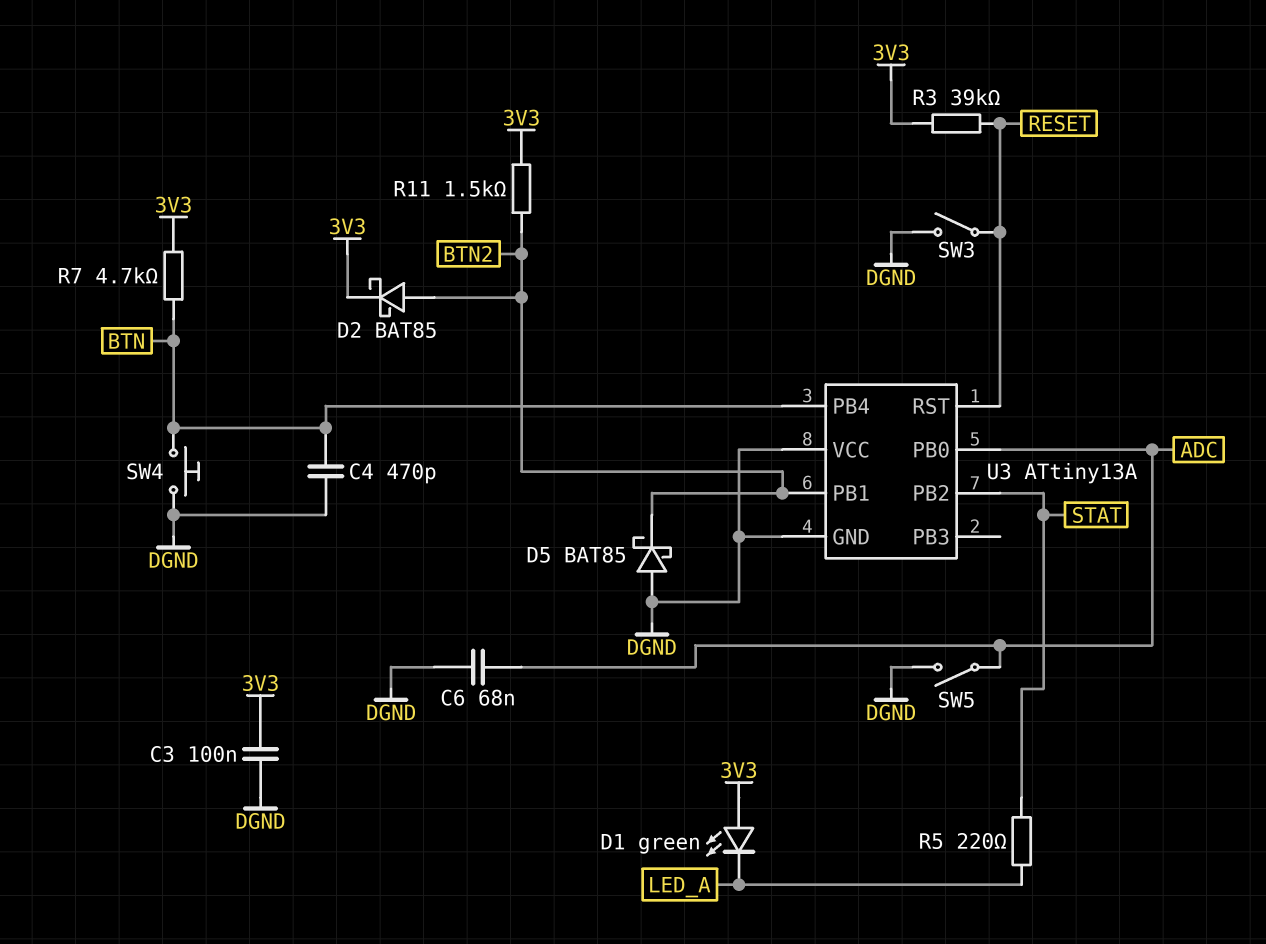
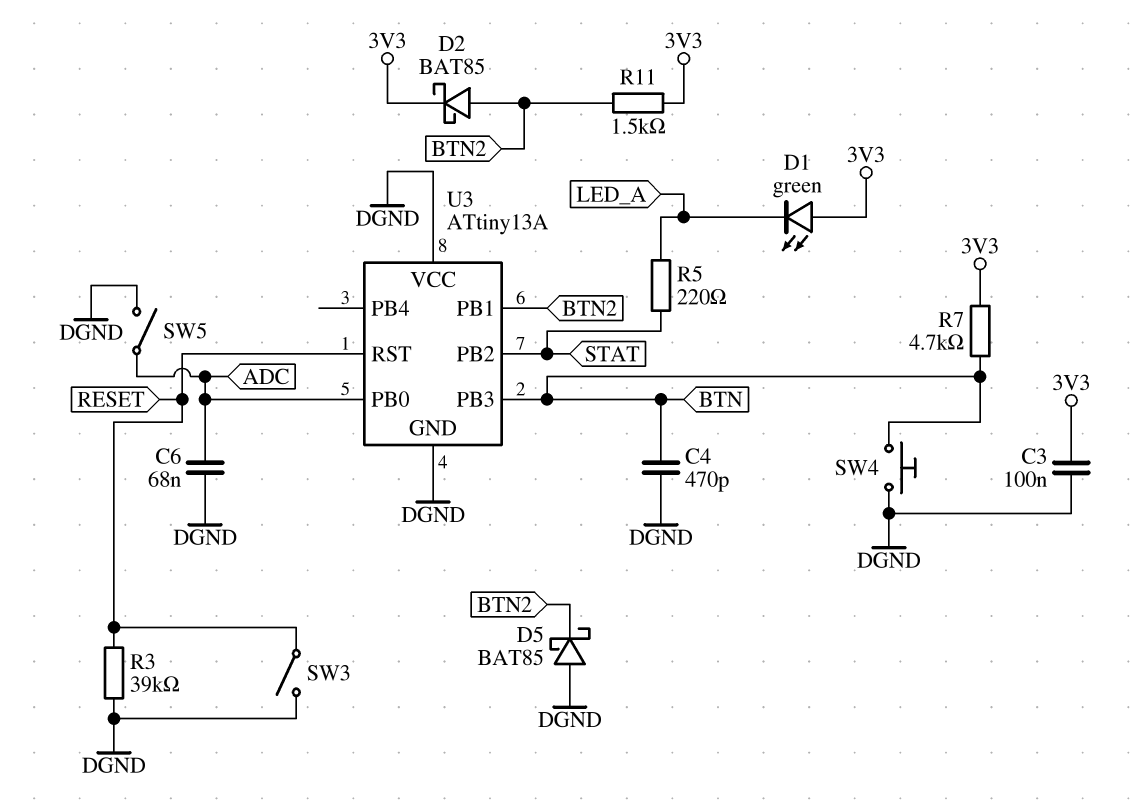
R3: 39k (3V3, RESET) -> 39k (DGND, RESET)
U3 pin PB3: none -> BTN
U3 pin PB4: BTN -> none

